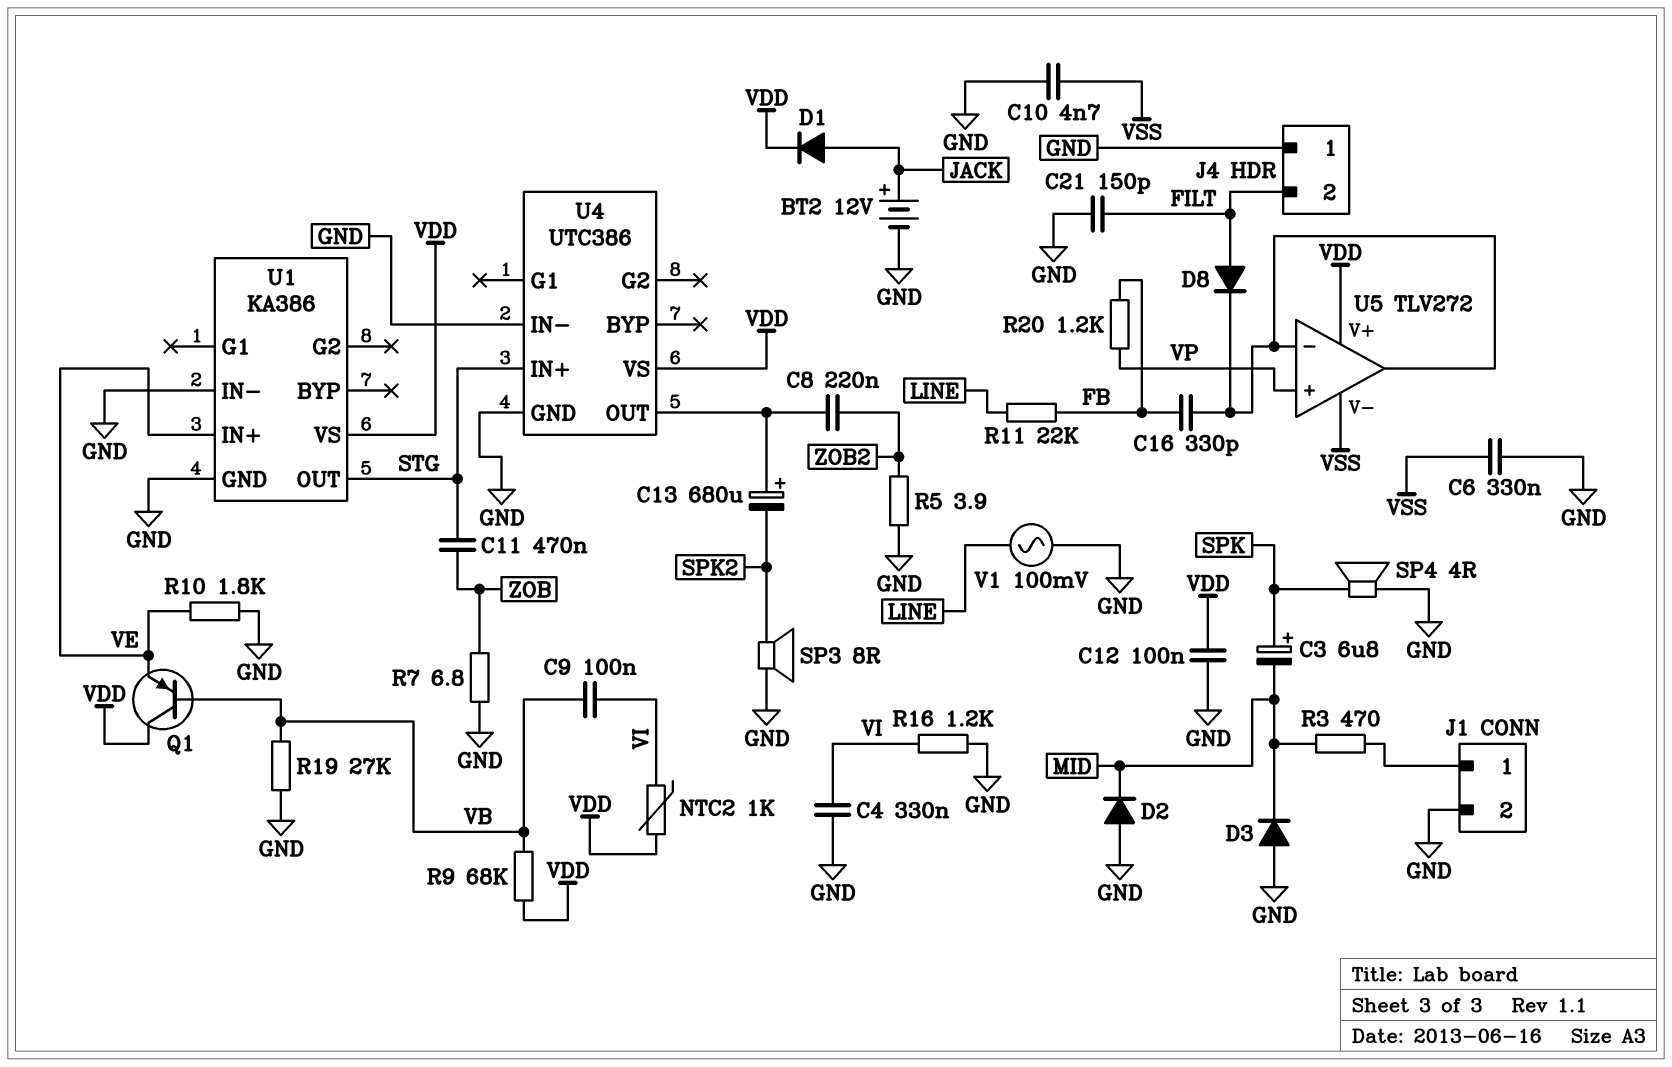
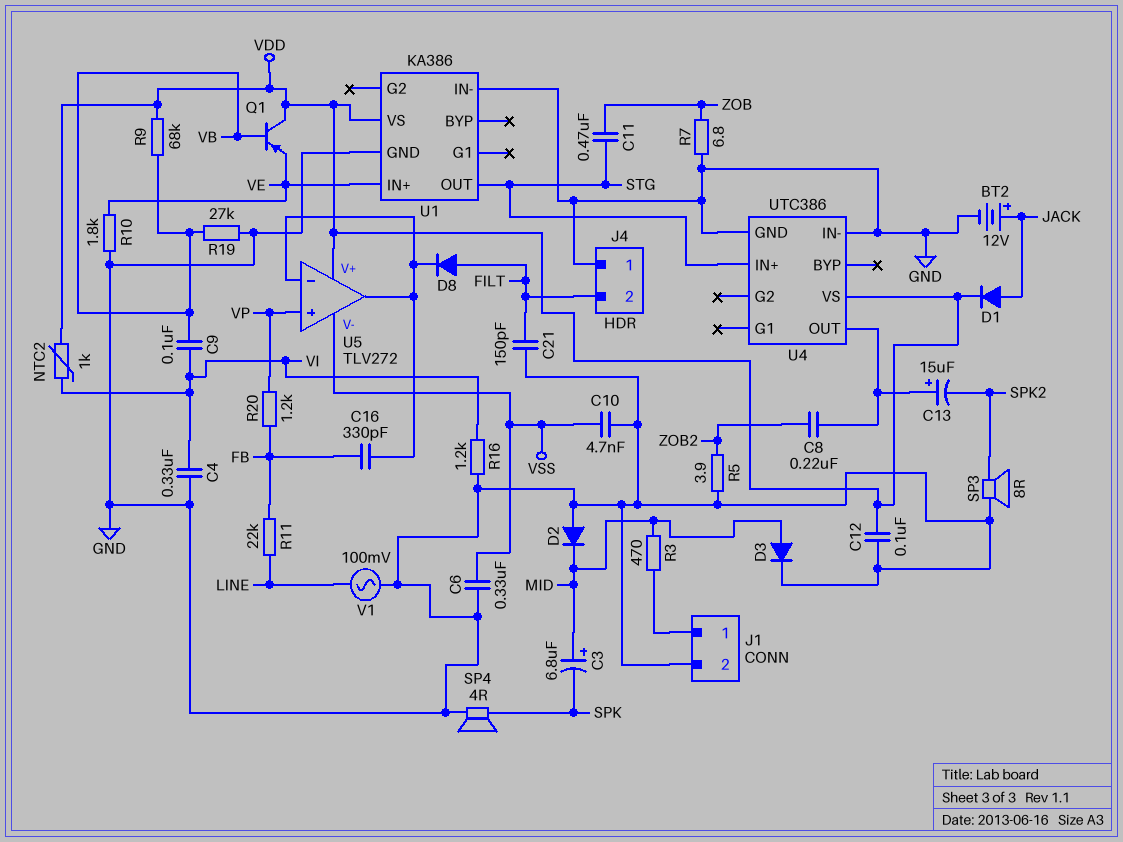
C3: 6.8uF (plus SPK, minus MID) -> 6.8uF (plus MID, minus SPK)
C13: 680uF (plus U4/OUT, minus SPK2) -> 15uF (plus U4/OUT, minus SPK2)
D3: diode (A GND, K MID) -> diode (A MID, K GND)

